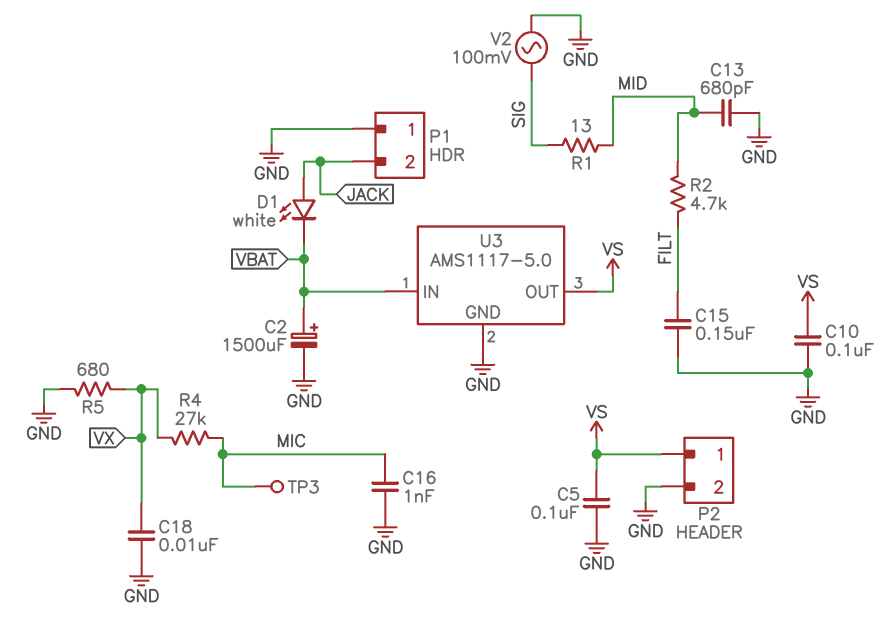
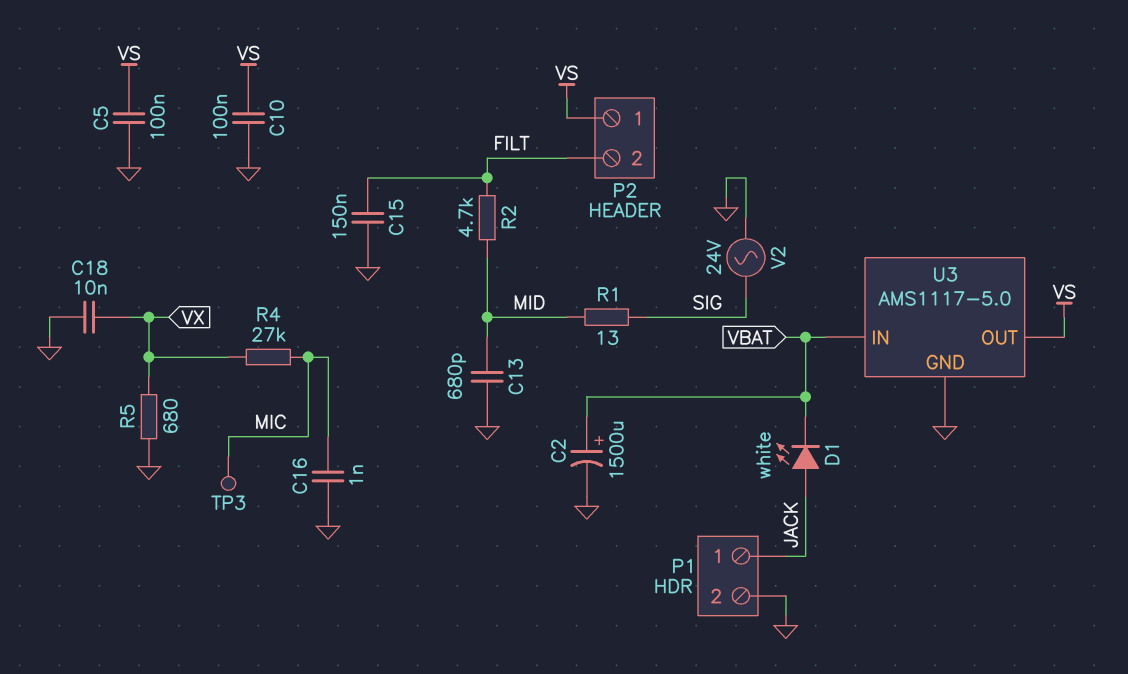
P1 pin 1: GND -> JACK
P1 pin 2: JACK -> GND
P2 pin 2: GND -> FILT
V2: AC 100mV (GND, SIG) -> AC 24V (GND, SIG)

